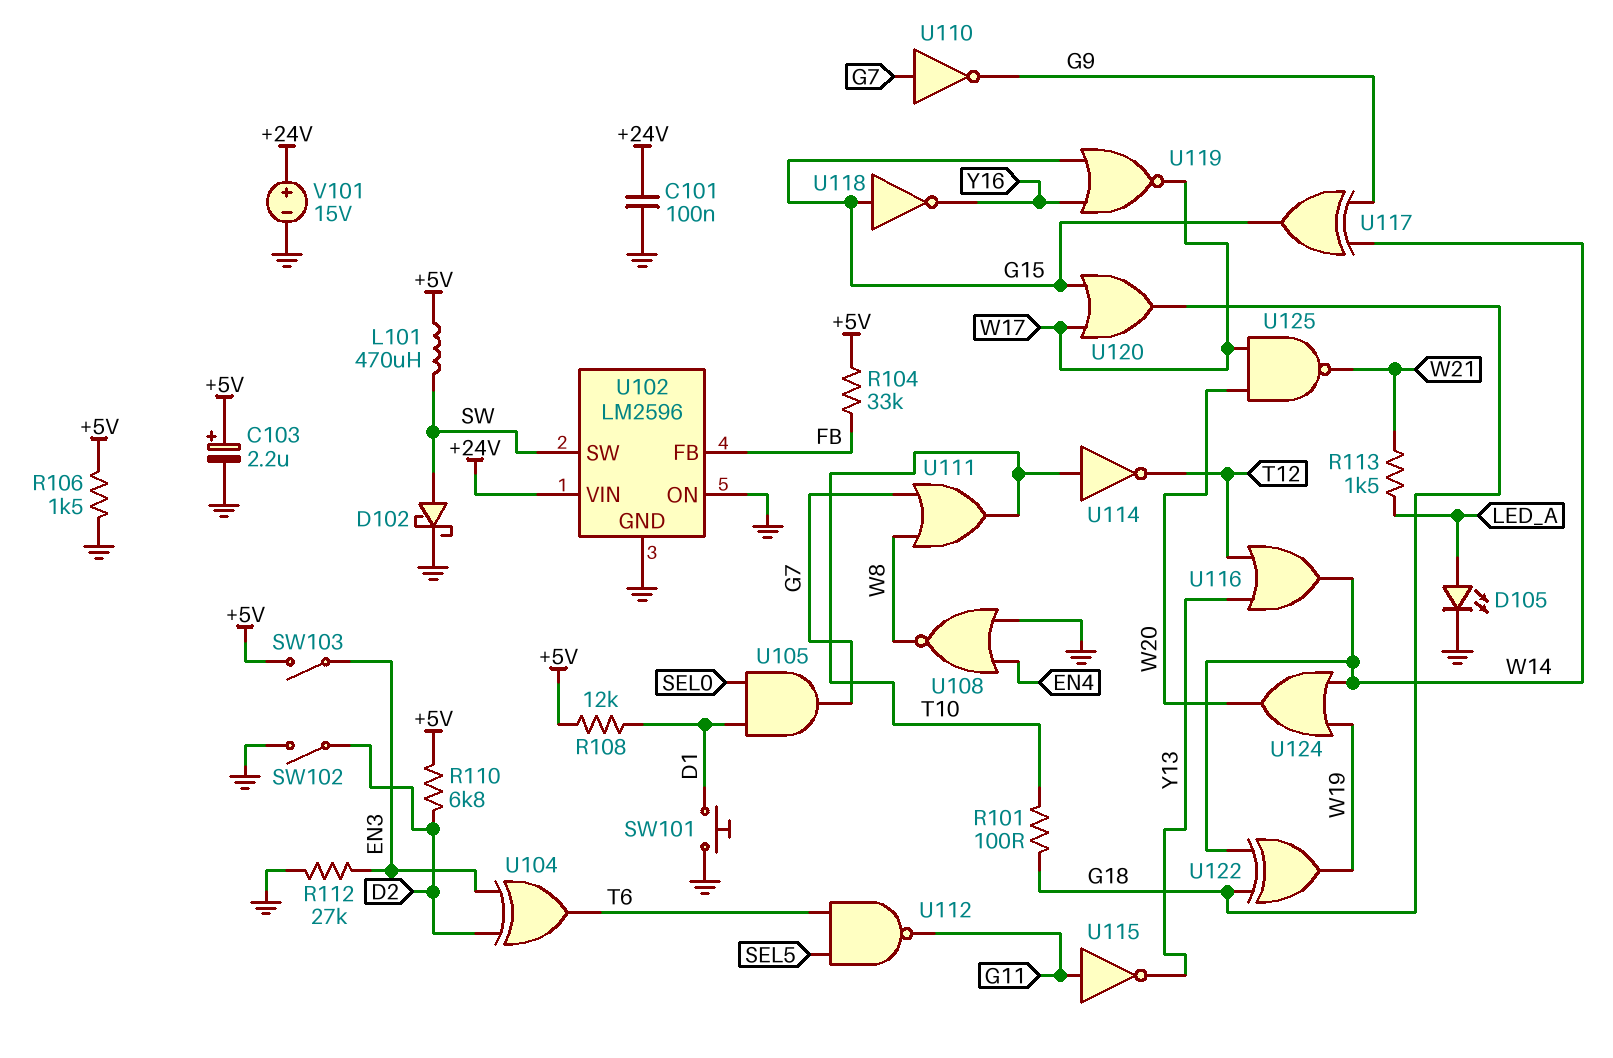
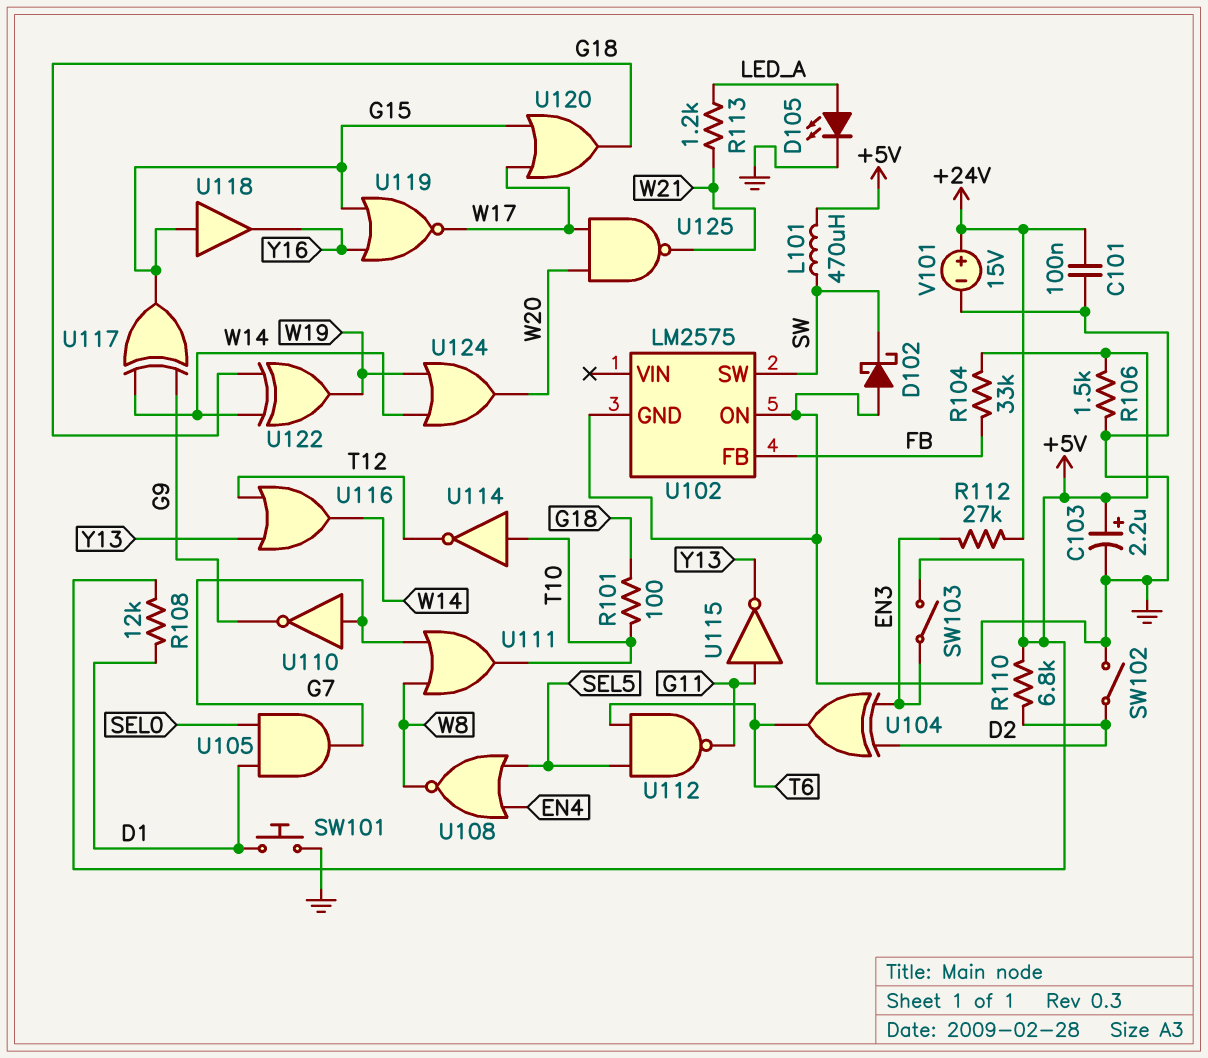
D102: schottky (A SW, K GND) -> schottky (A GND, K SW)
R112: 27k (EN3, GND) -> 27k (+24V, EN3)
R113: 1.5k (LED_A, W21) -> 1.2k (LED_A, W21)
U102: LM2596 -> LM2575
U102 pin VIN: +24V -> none
U108: NOR (in EN4, in GND, out W8) -> NOR (in EN4, in SEL5, out W8)
U118: NOT (in G15, out Y16) -> buffer (in G15, out Y16)

